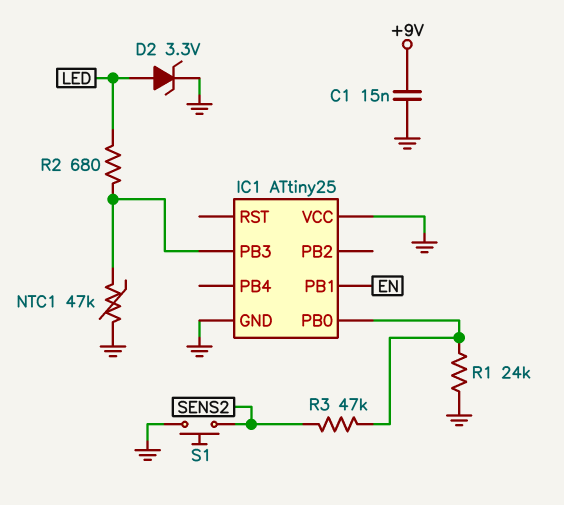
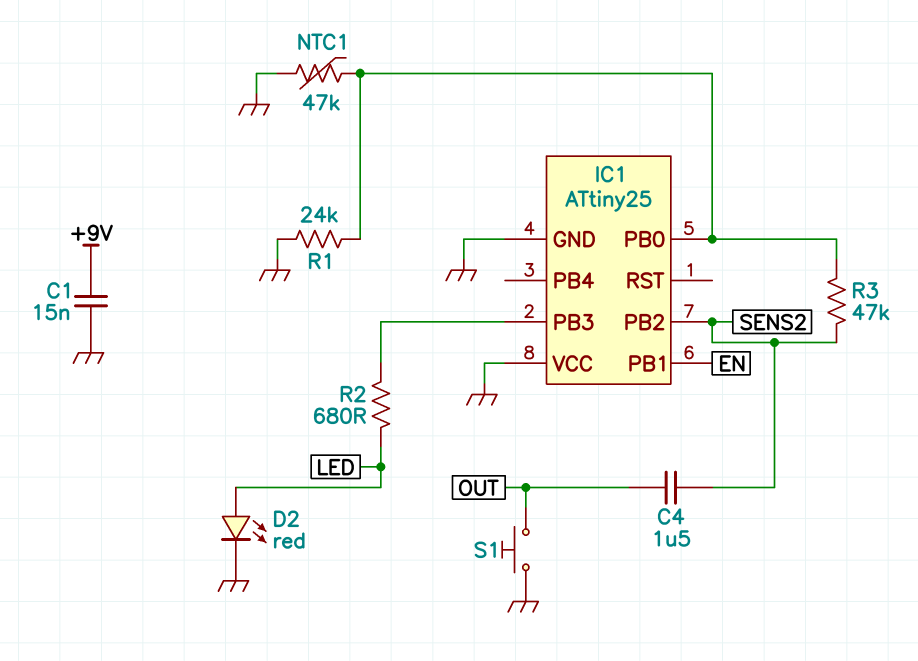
C4: none -> 1.5uF (OUT, SENS2)
D2: zener 3.3V (A LED, K GND) -> LED red (A LED, K GND)
IC1 pin PB2: none -> SENS2
NTC1: 47k (GND, IC1/PB3) -> 47k (GND, IC1/PB0)
S1: button (GND, SENS2) -> button (GND, OUT)

